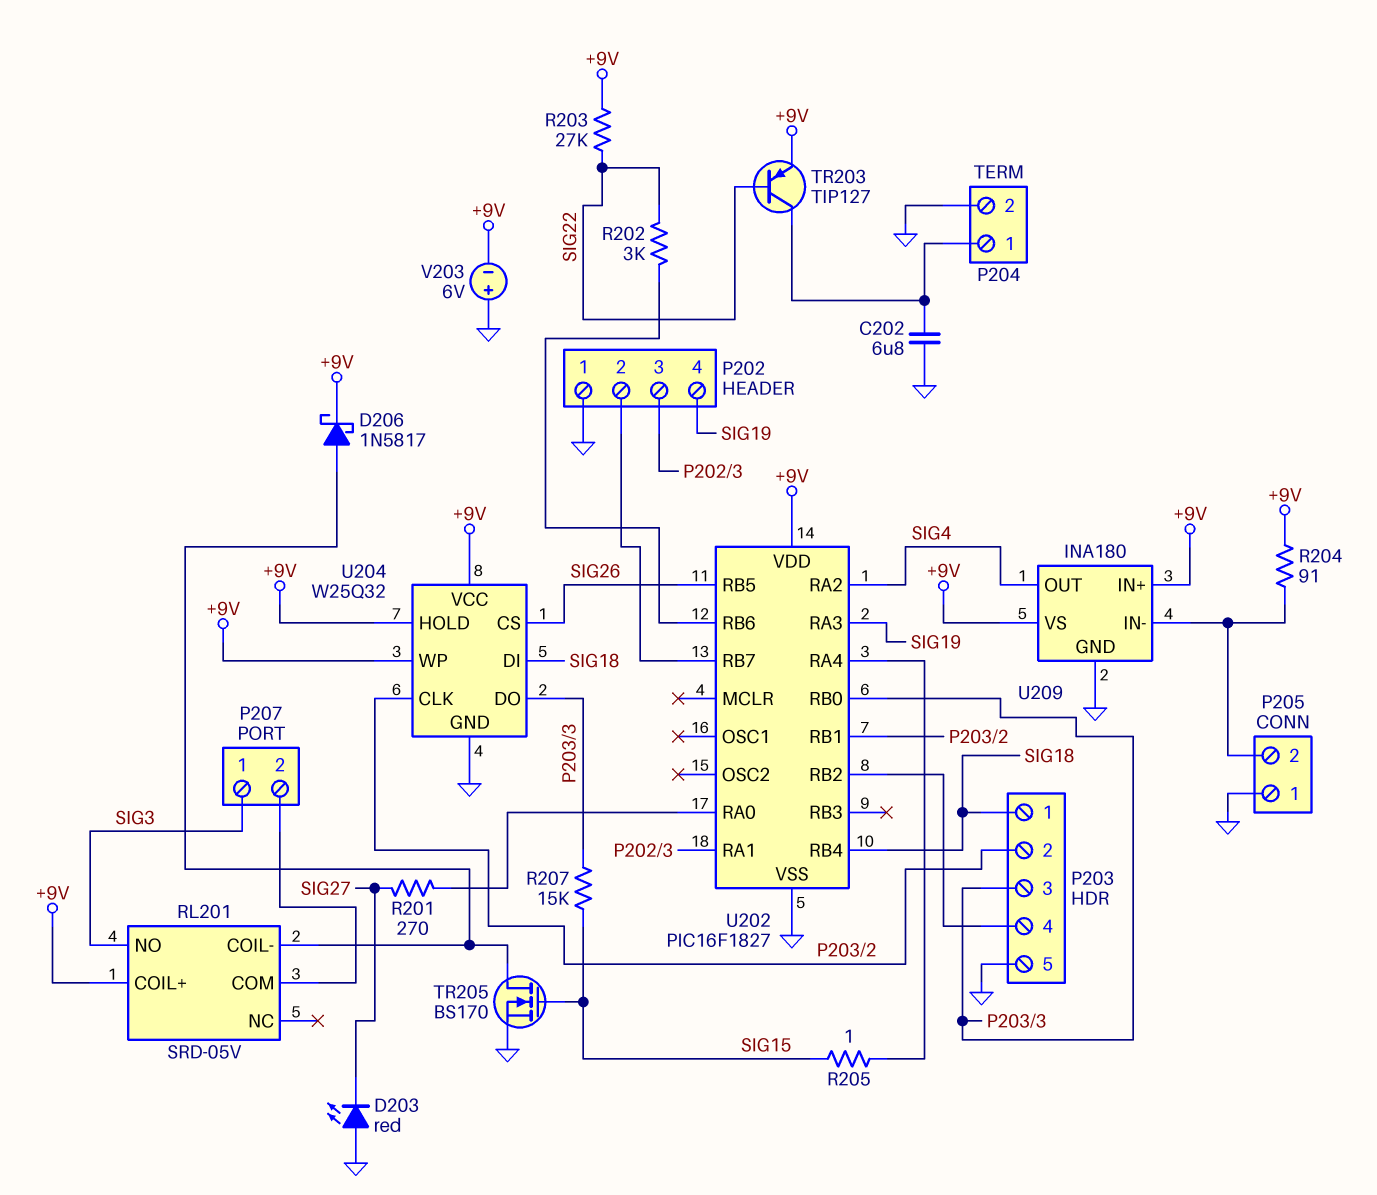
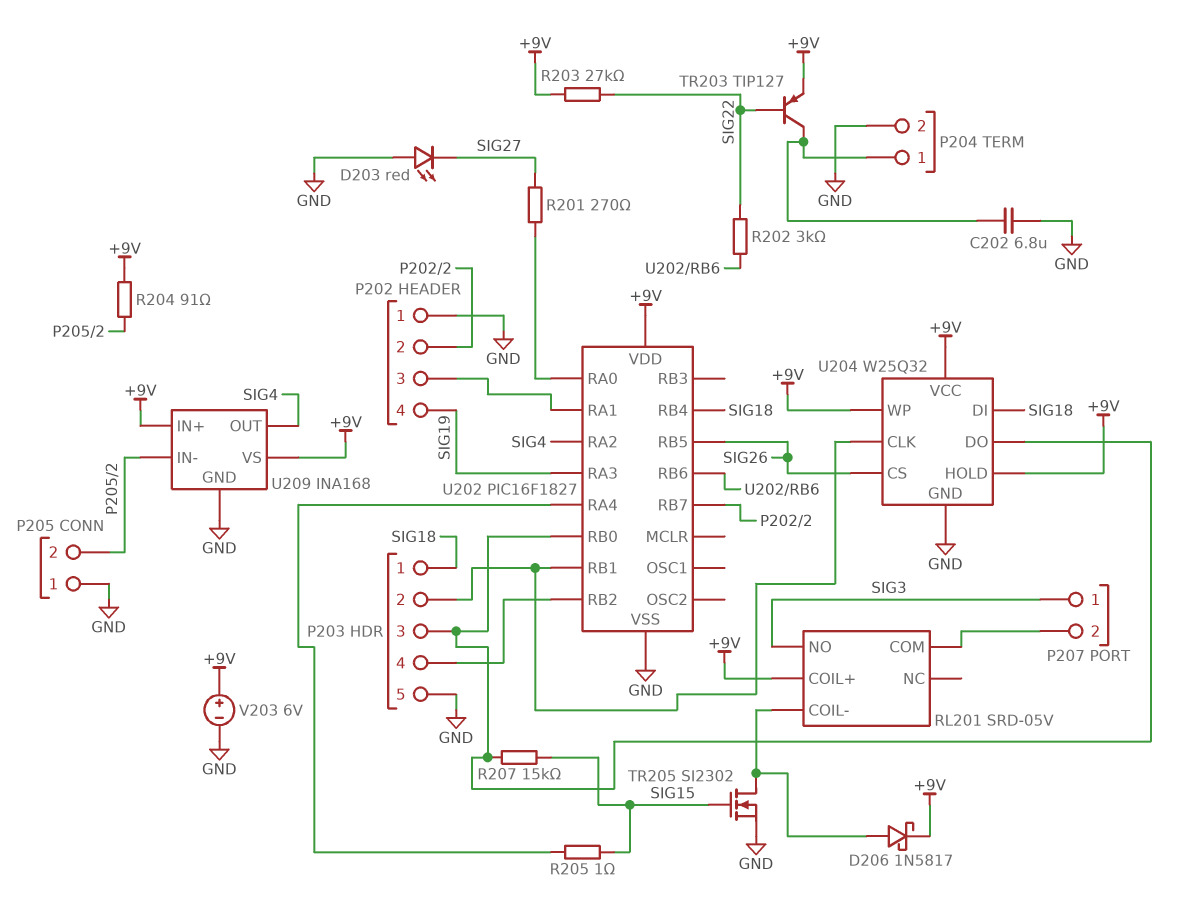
TR205: NMOS BS170 (G SIG15, D RL201/COIL-, S GND) -> NMOS SI2302 (G SIG15, D RL201/COIL-, S GND)
U209: INA180 -> INA168
V203: 6V (plus GND, minus +9V) -> 6V (plus +9V, minus GND)

